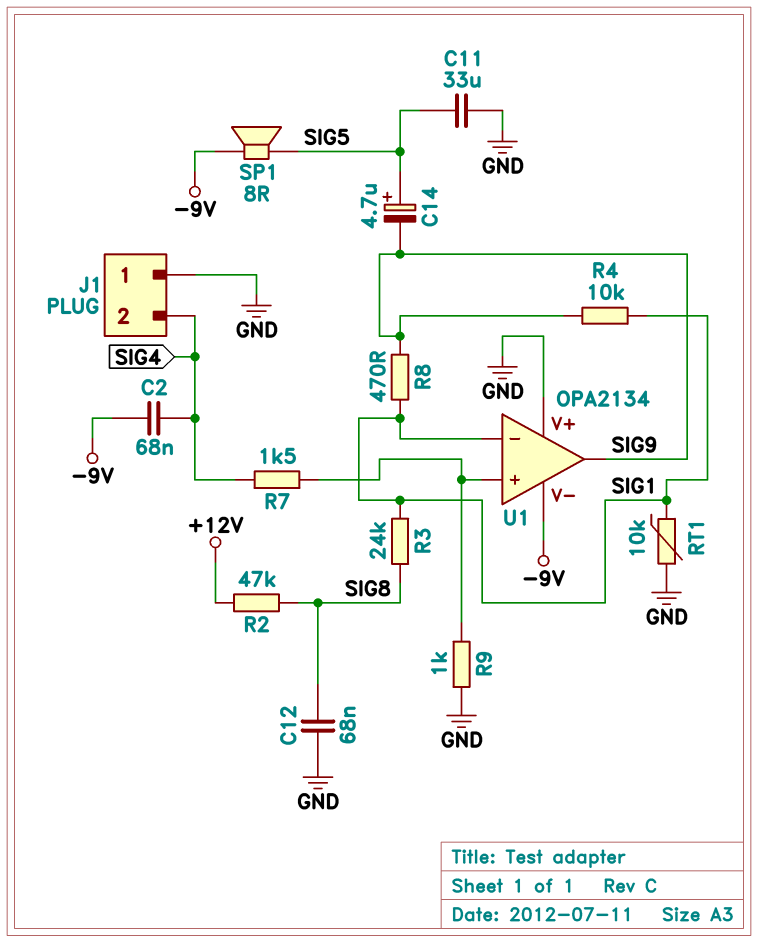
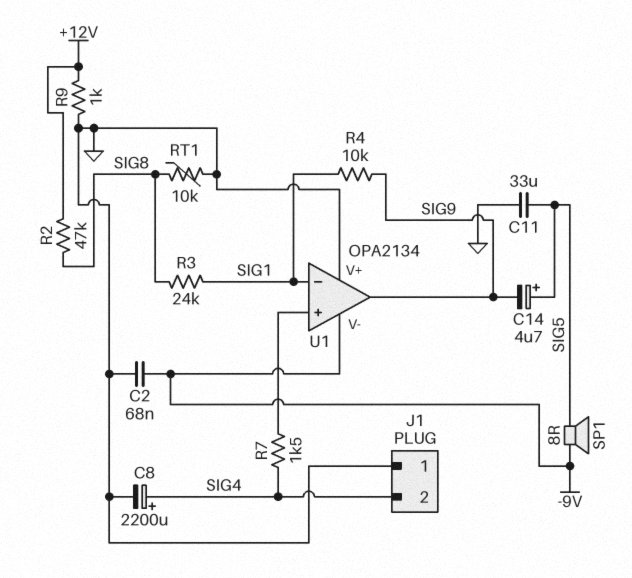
C2: 68nF (-9V, SIG4) -> 68nF (-9V, GND)
C8: none -> 2200uF (plus SIG4, minus GND)
C12: 68nF (GND, SIG8) -> none
R8: 470 (SIG1, SIG9) -> none
R9: 1k (GND, U1/in+) -> 1k (+12V, GND)
RT1: 10k (GND, SIG1) -> 10k (GND, SIG8)

